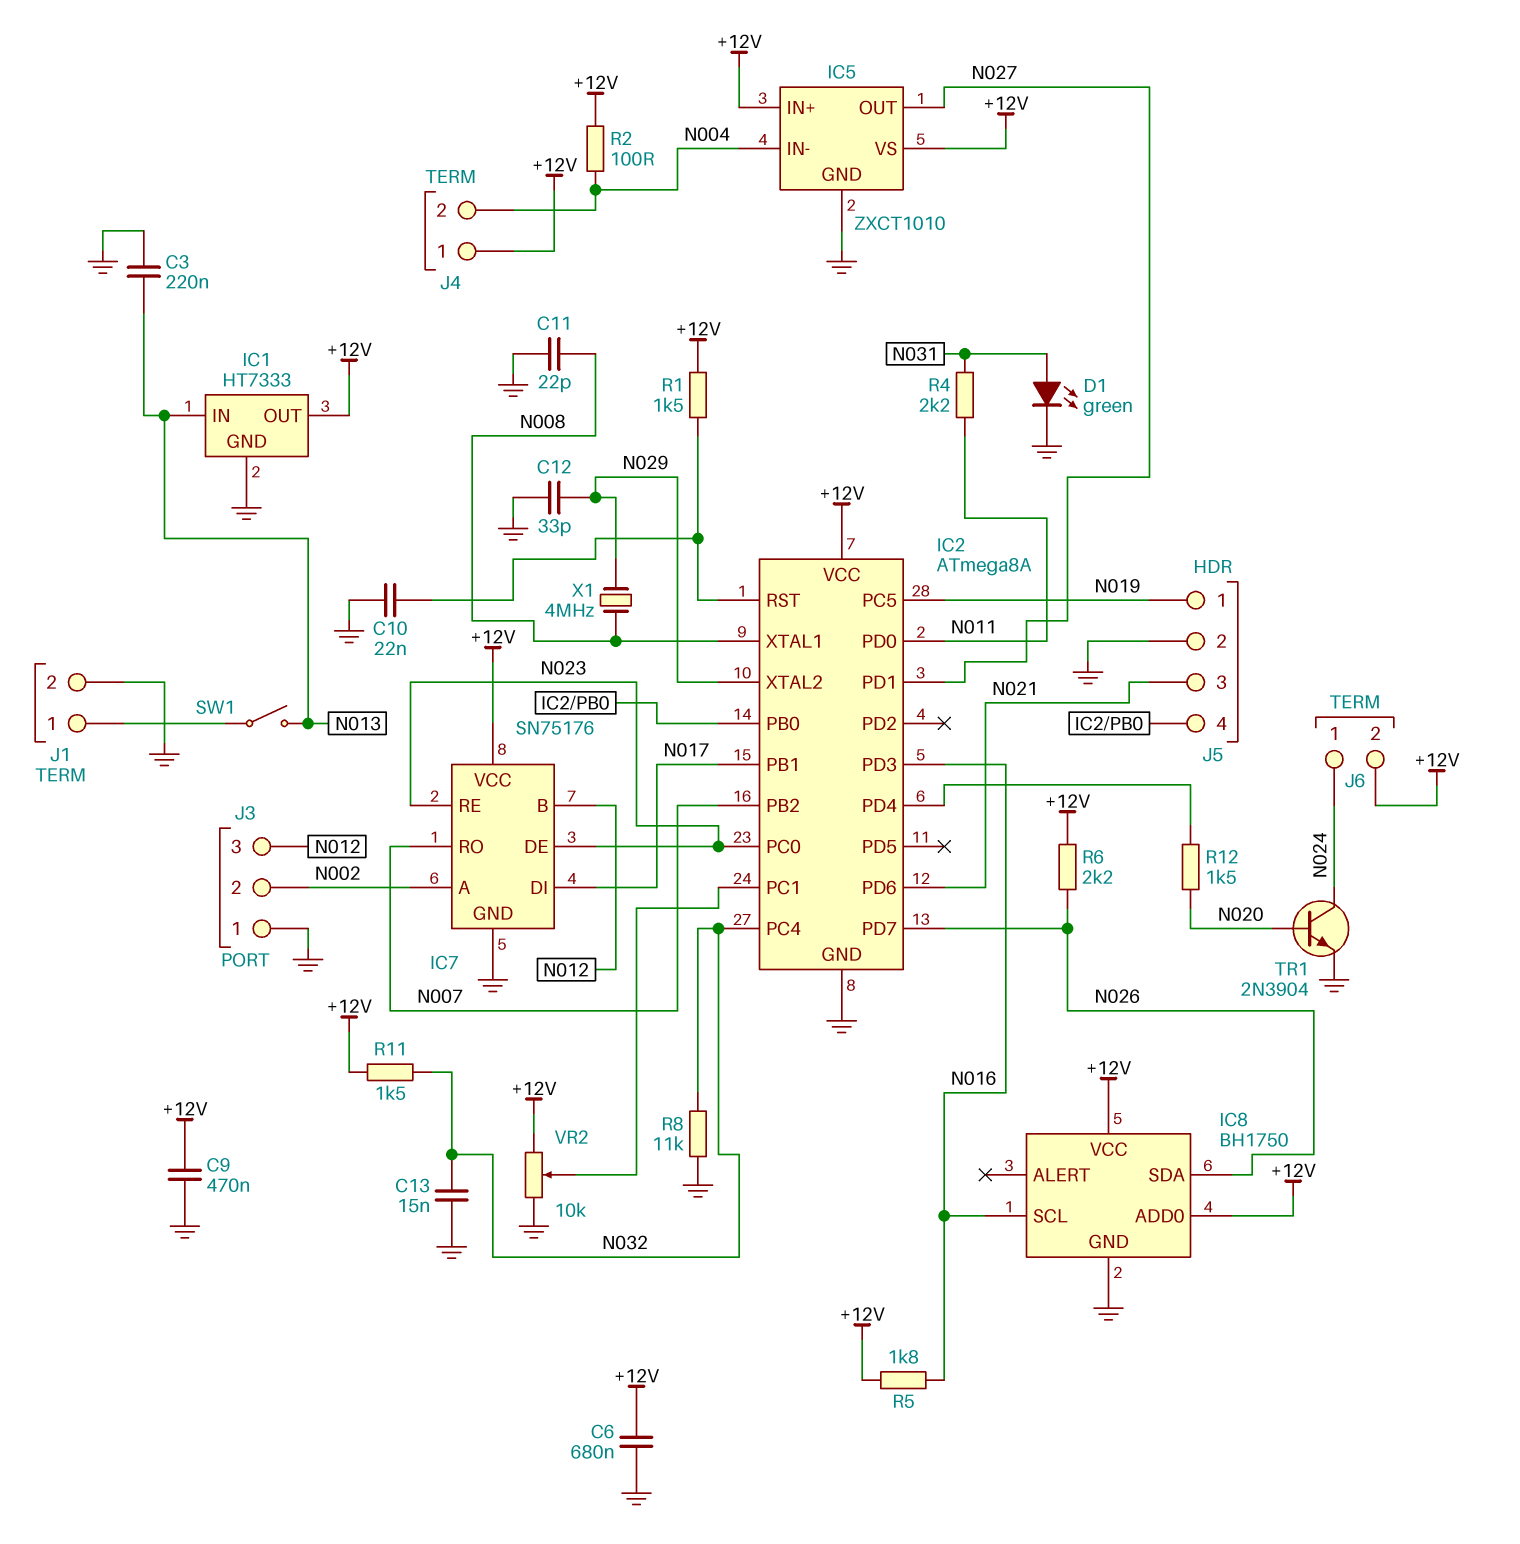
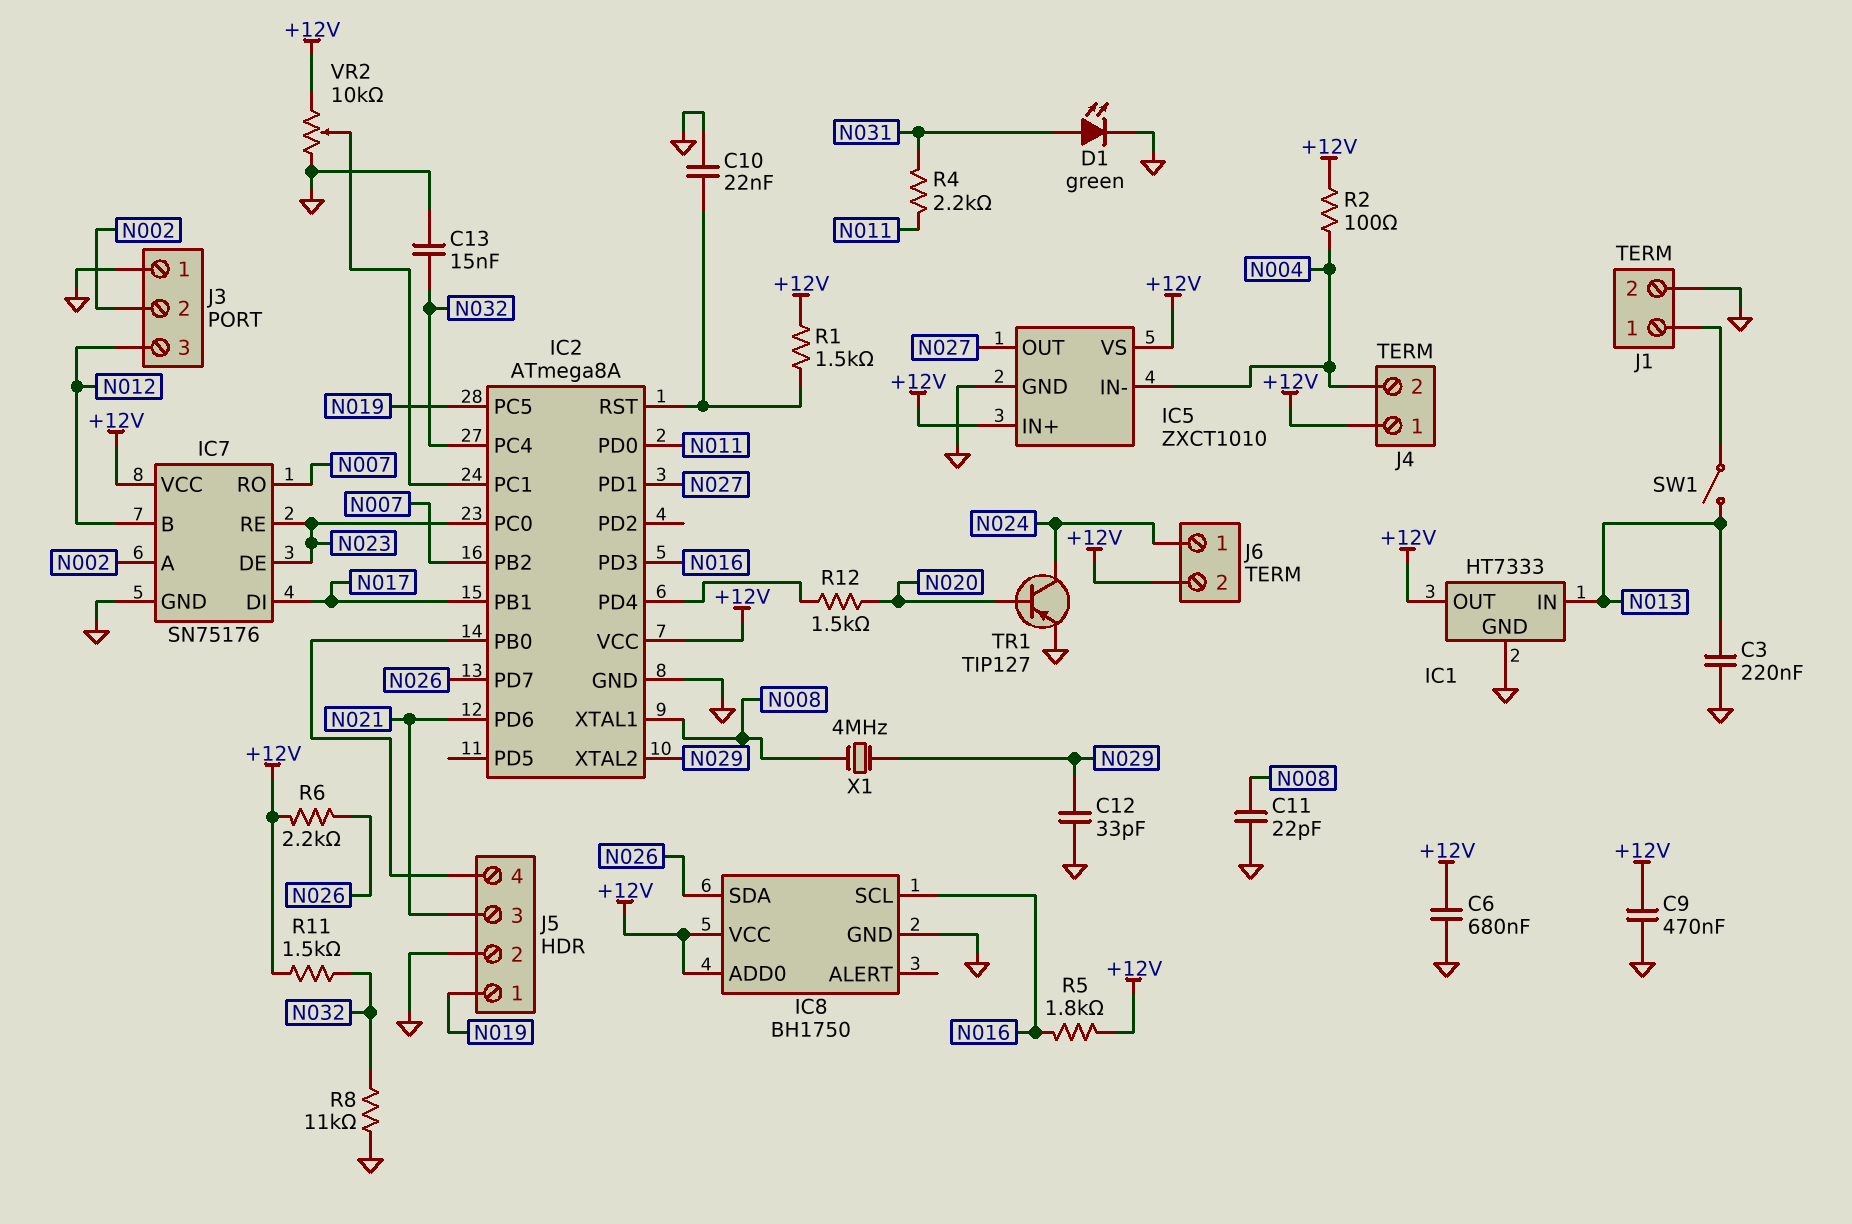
TR1: NPN 2N3904 (B N020, C N024, E GND) -> PNP TIP127 (B N020, C N024, E GND)

